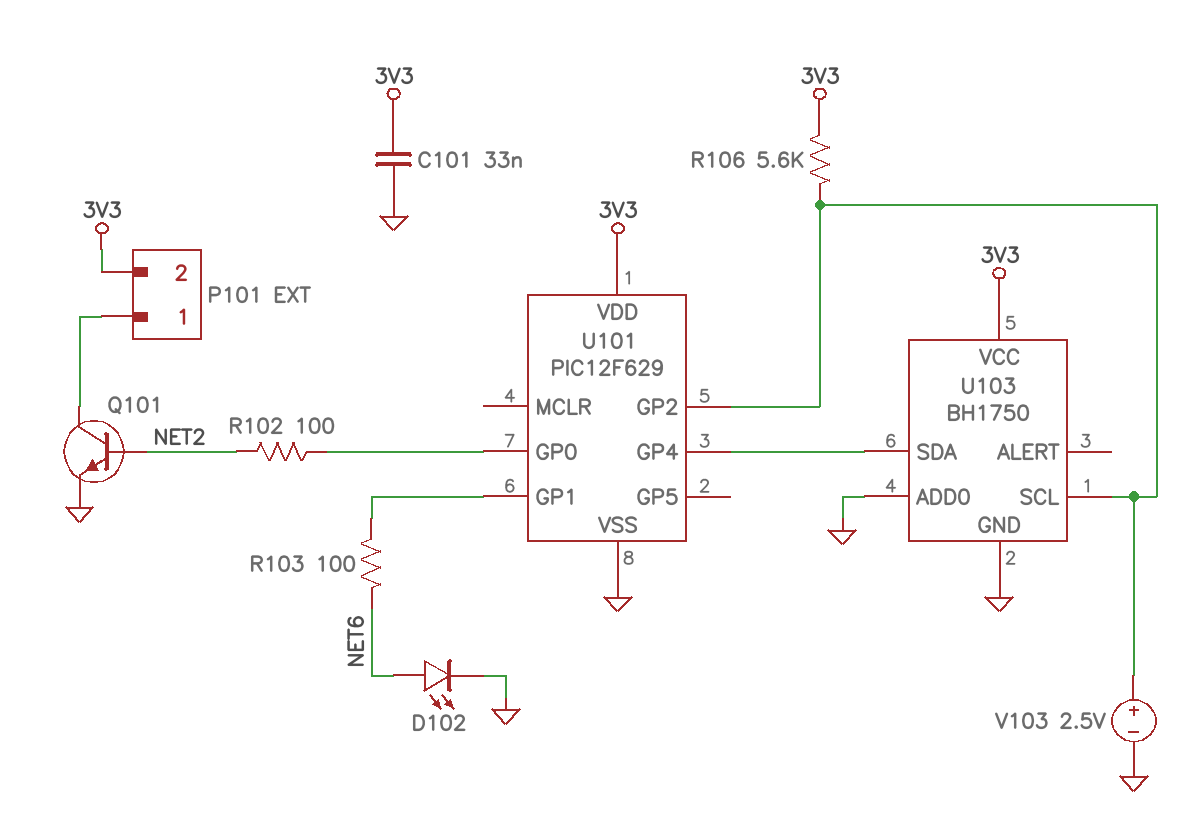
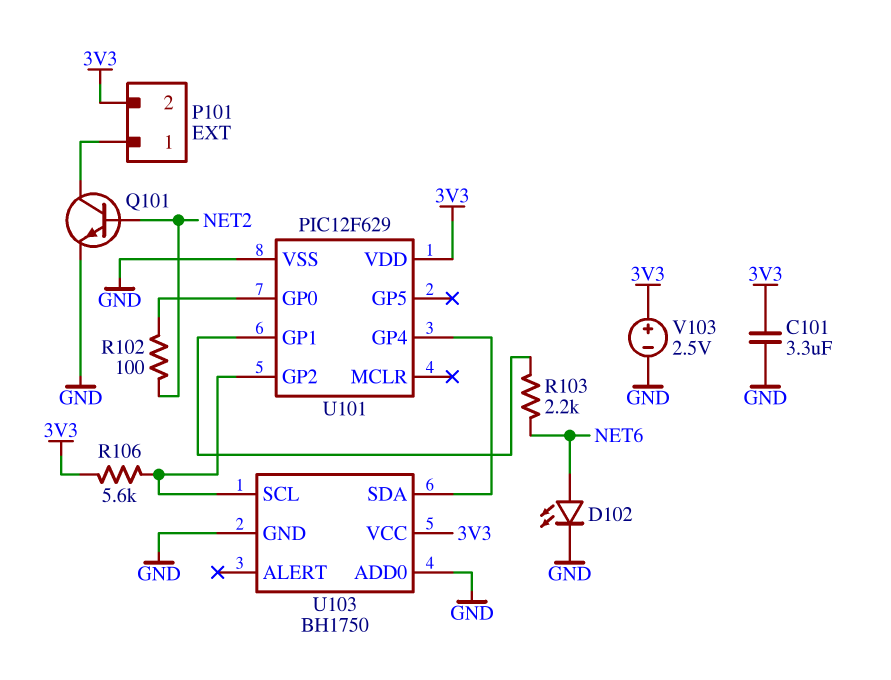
C101: 33nF (3V3, GND) -> 3.3uF (3V3, GND)
R103: 100 (NET6, U101/GP1) -> 2.2k (NET6, U101/GP1)
V103: 2.5V (plus U101/GP2, minus GND) -> 2.5V (plus 3V3, minus GND)

